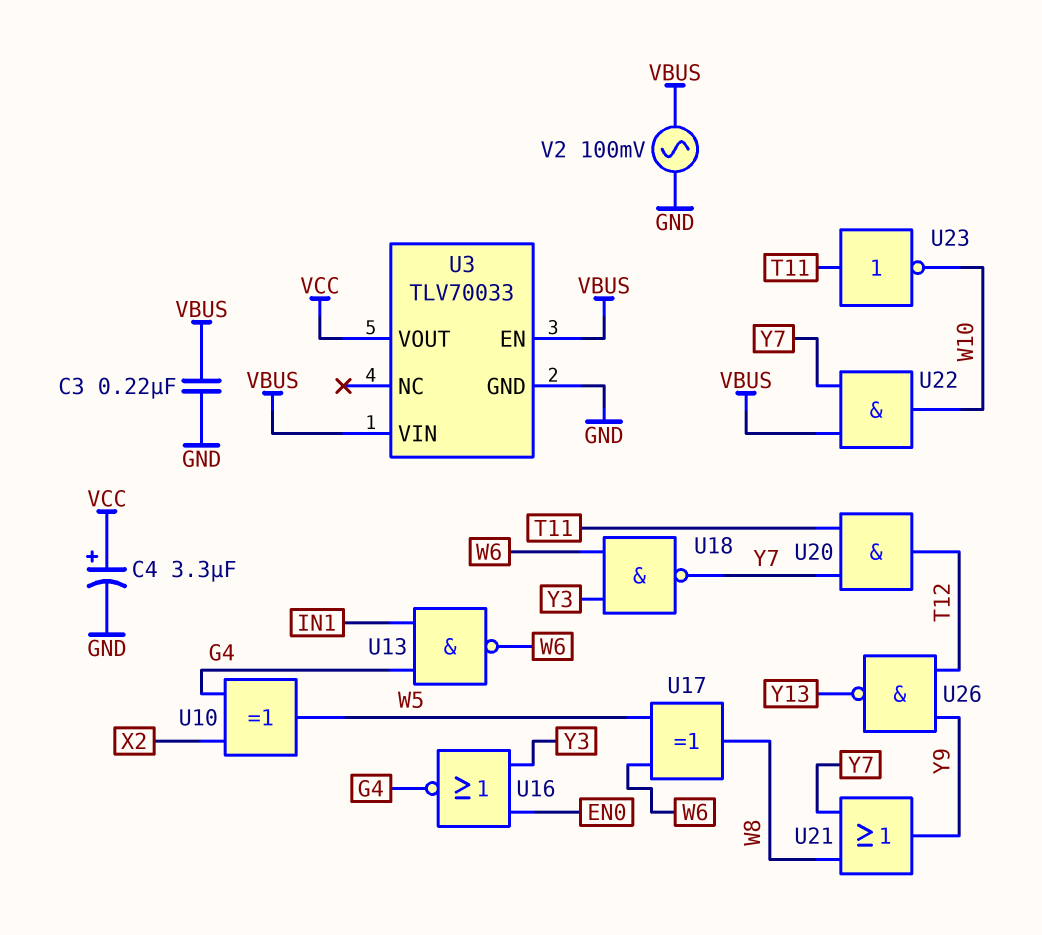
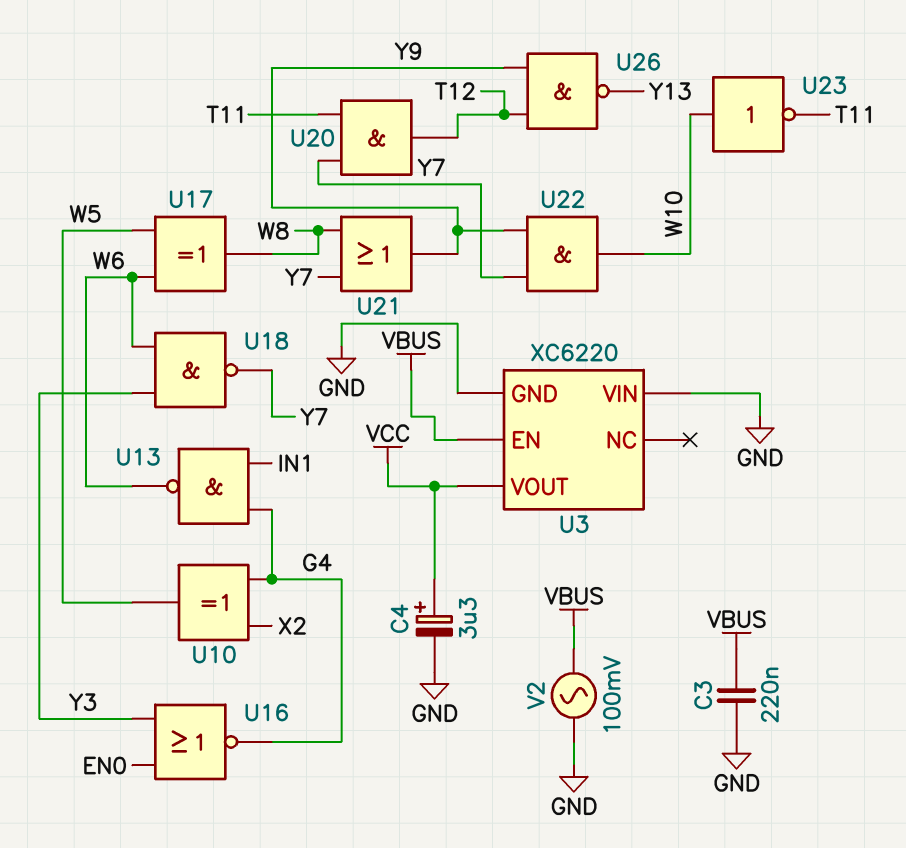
U3: TLV70033 -> XC6220
U3 pin VIN: VBUS -> GND
U22: AND (in VBUS, in Y7, out W10) -> AND (in Y7, in Y9, out W10)
U23: NOT (in T11, out W10) -> NOT (in W10, out T11)

